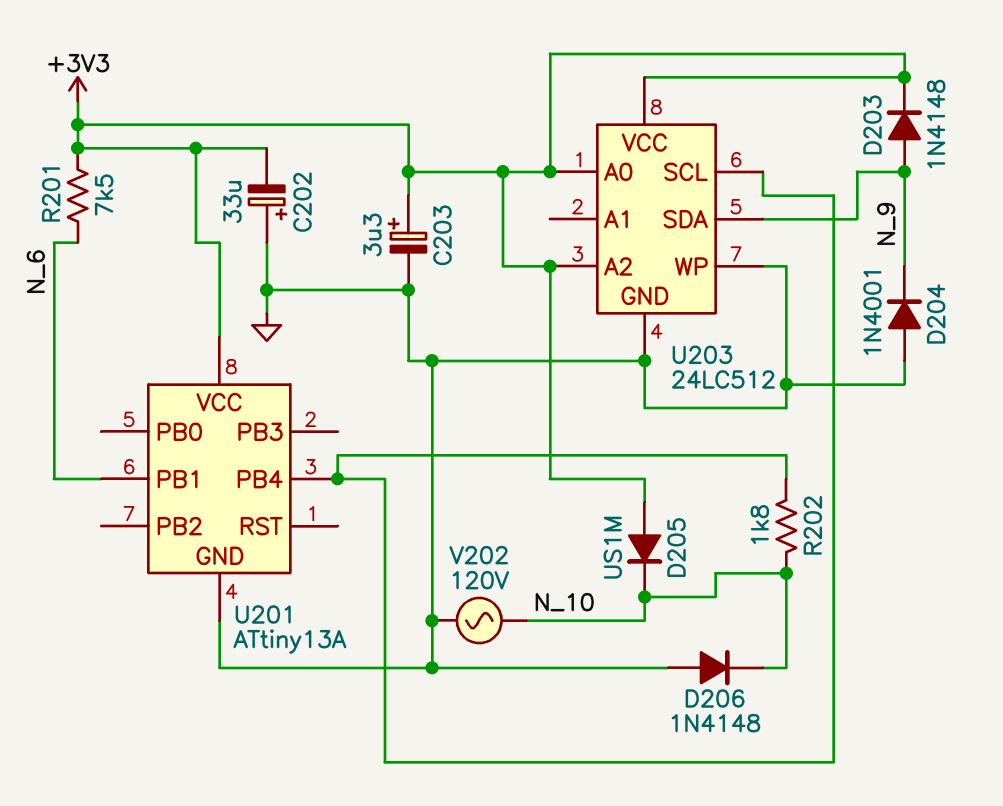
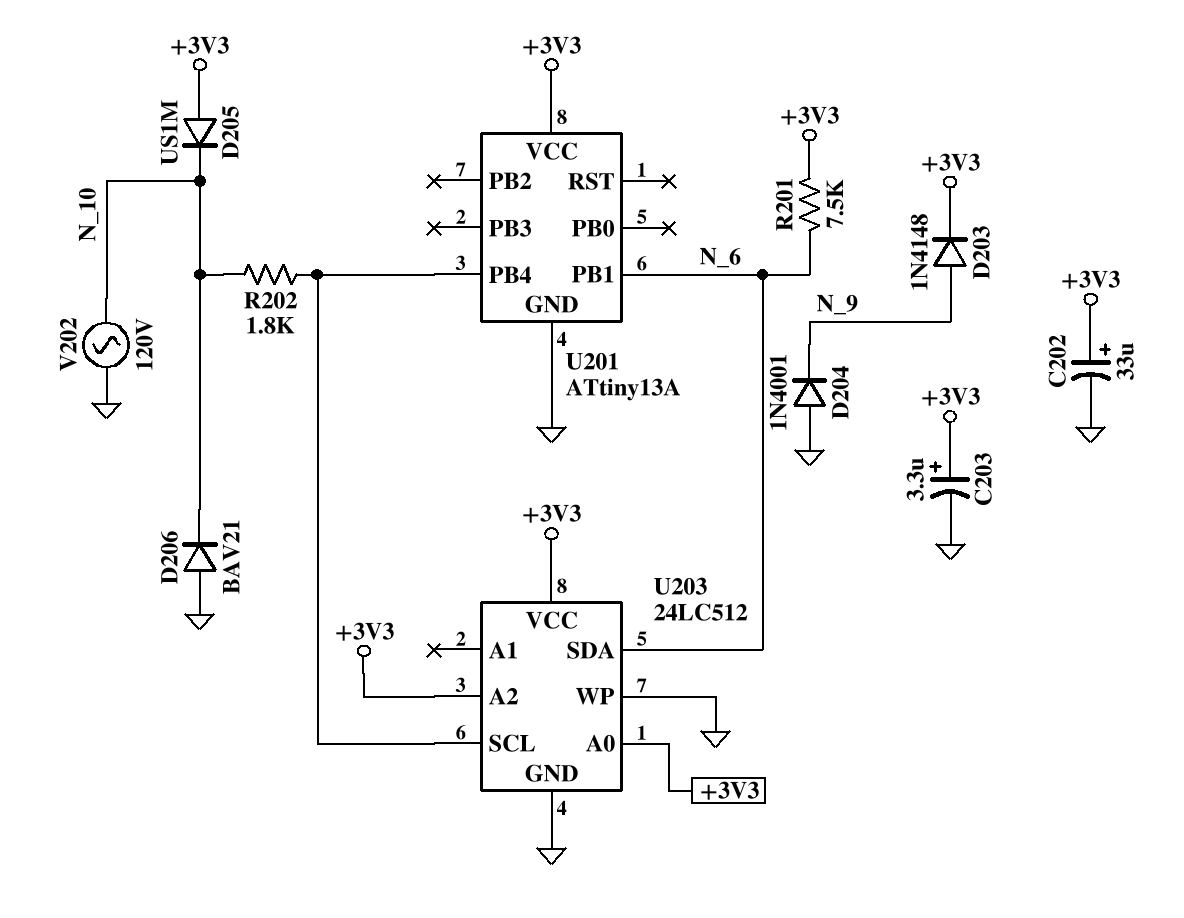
C202: 33uF (plus GND, minus +3V3) -> 33uF (plus +3V3, minus GND)
D206: diode 1N4148 (A GND, K N_10) -> diode BAV21 (A GND, K N_10)
U203 pin SDA: N_9 -> N_6

